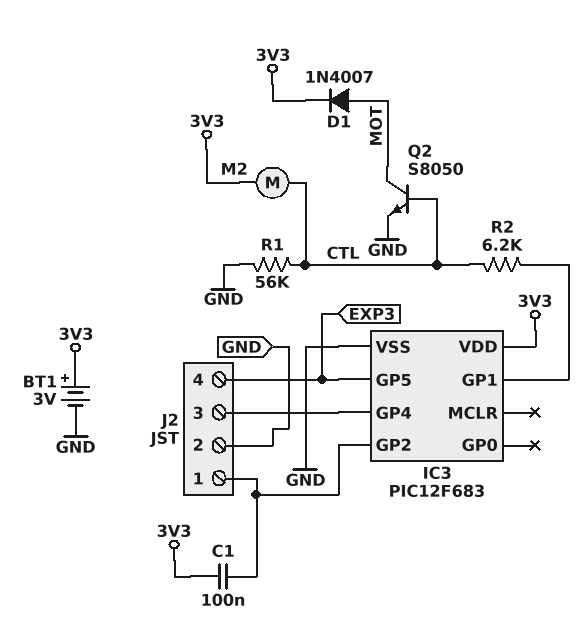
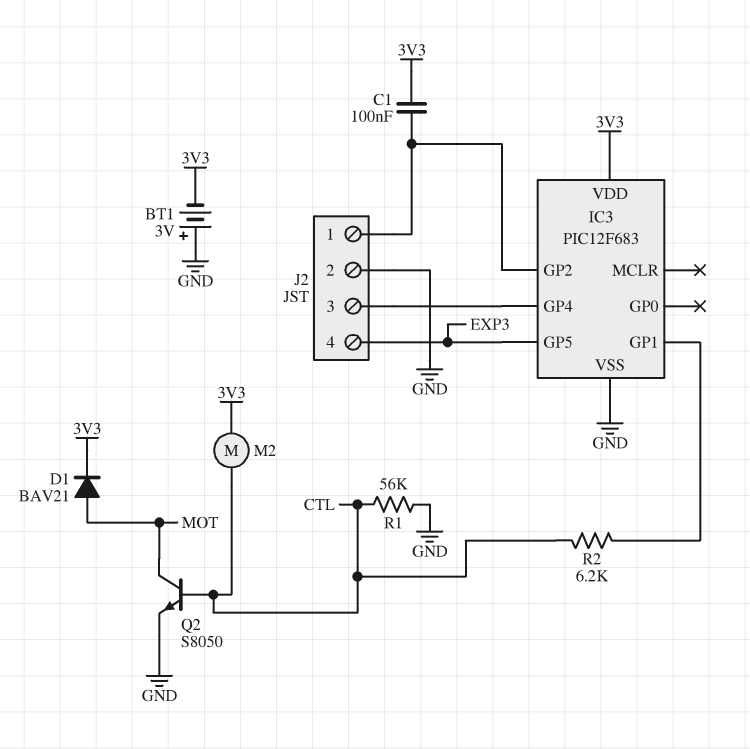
BT1: 3V (plus 3V3, minus GND) -> 3V (plus GND, minus 3V3)
D1: diode 1N4007 (A MOT, K 3V3) -> diode BAV21 (A MOT, K 3V3)

